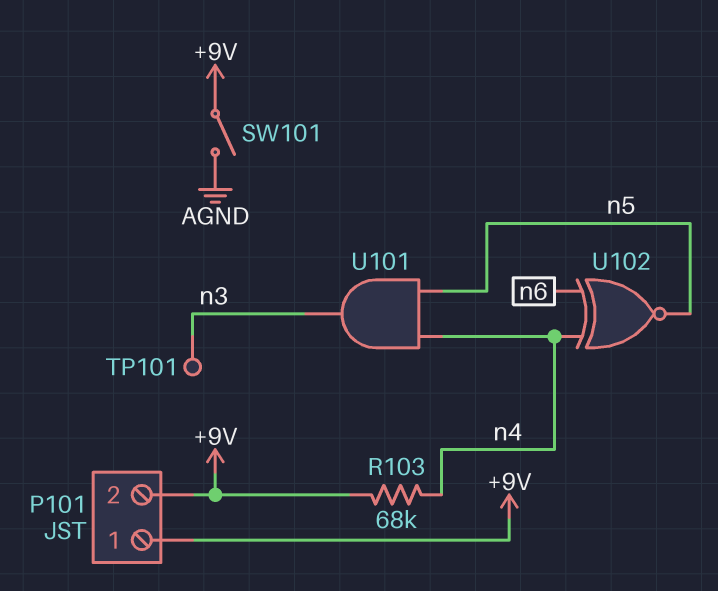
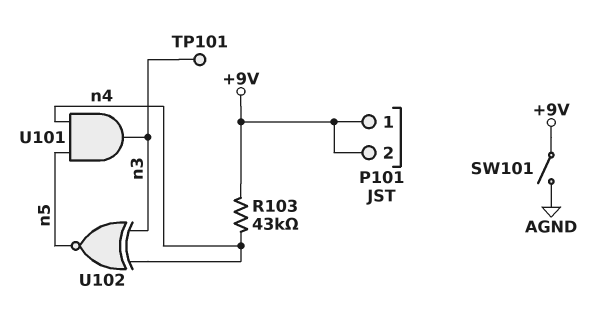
R103: 68k (+9V, n4) -> 43k (+9V, n4)
U102: XNOR (in n4, in n6, out n5) -> XNOR (in n3, in n4, out n5)

